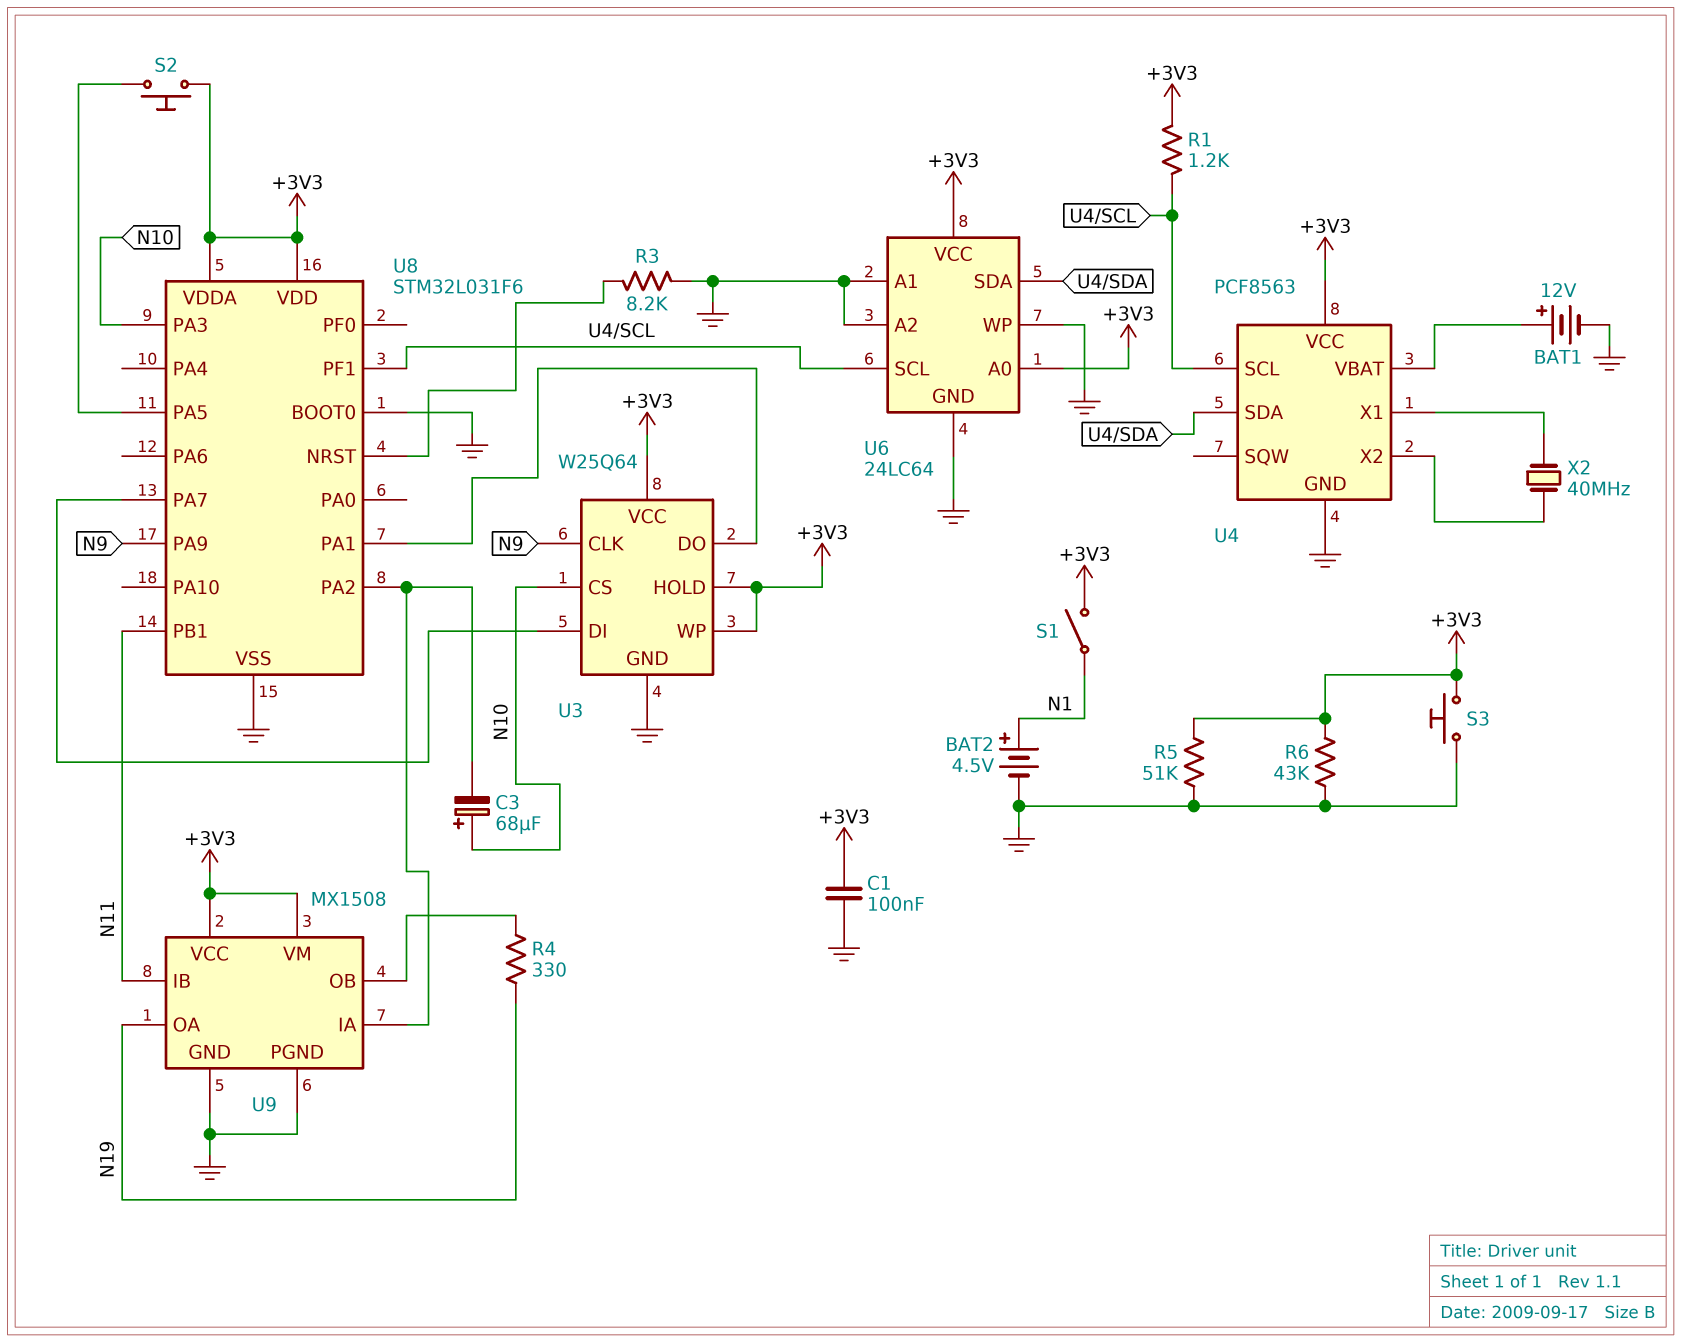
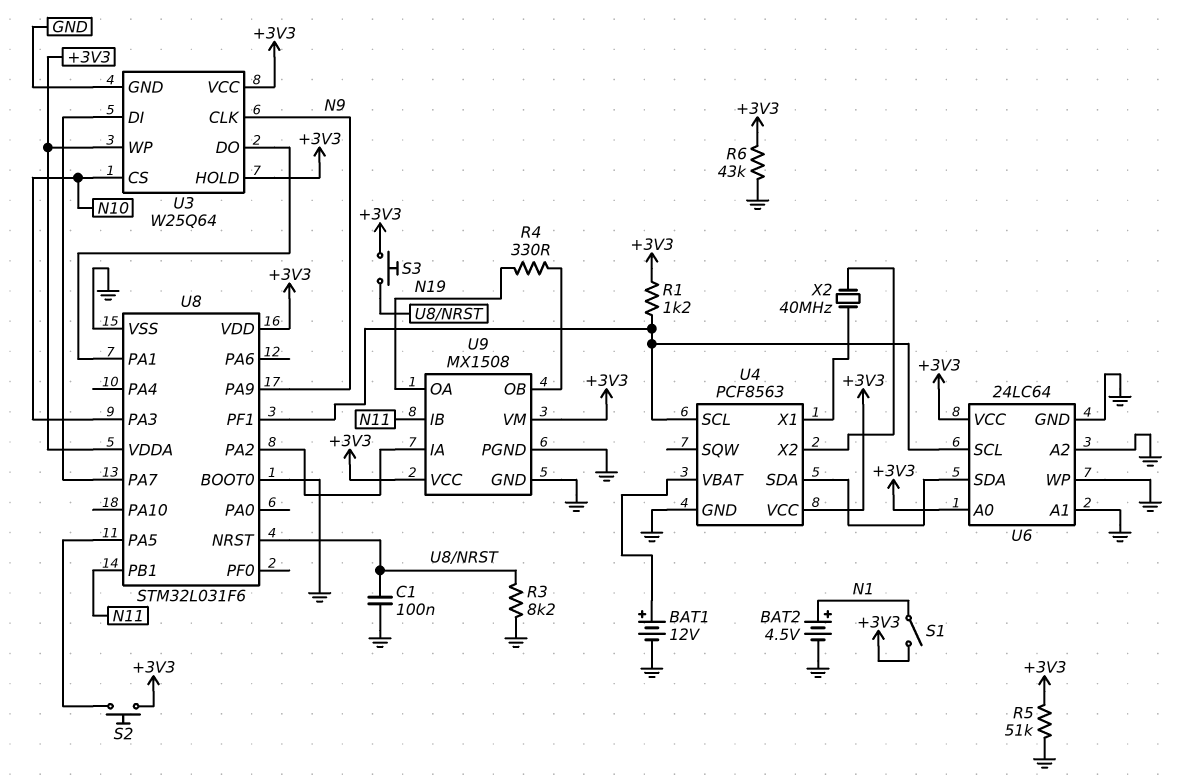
C1: 100nF (+3V3, GND) -> 100nF (GND, U8/NRST)
C3: 68uF (plus N10, minus U8/PA2) -> none
S3: button (+3V3, GND) -> button (+3V3, U8/NRST)

